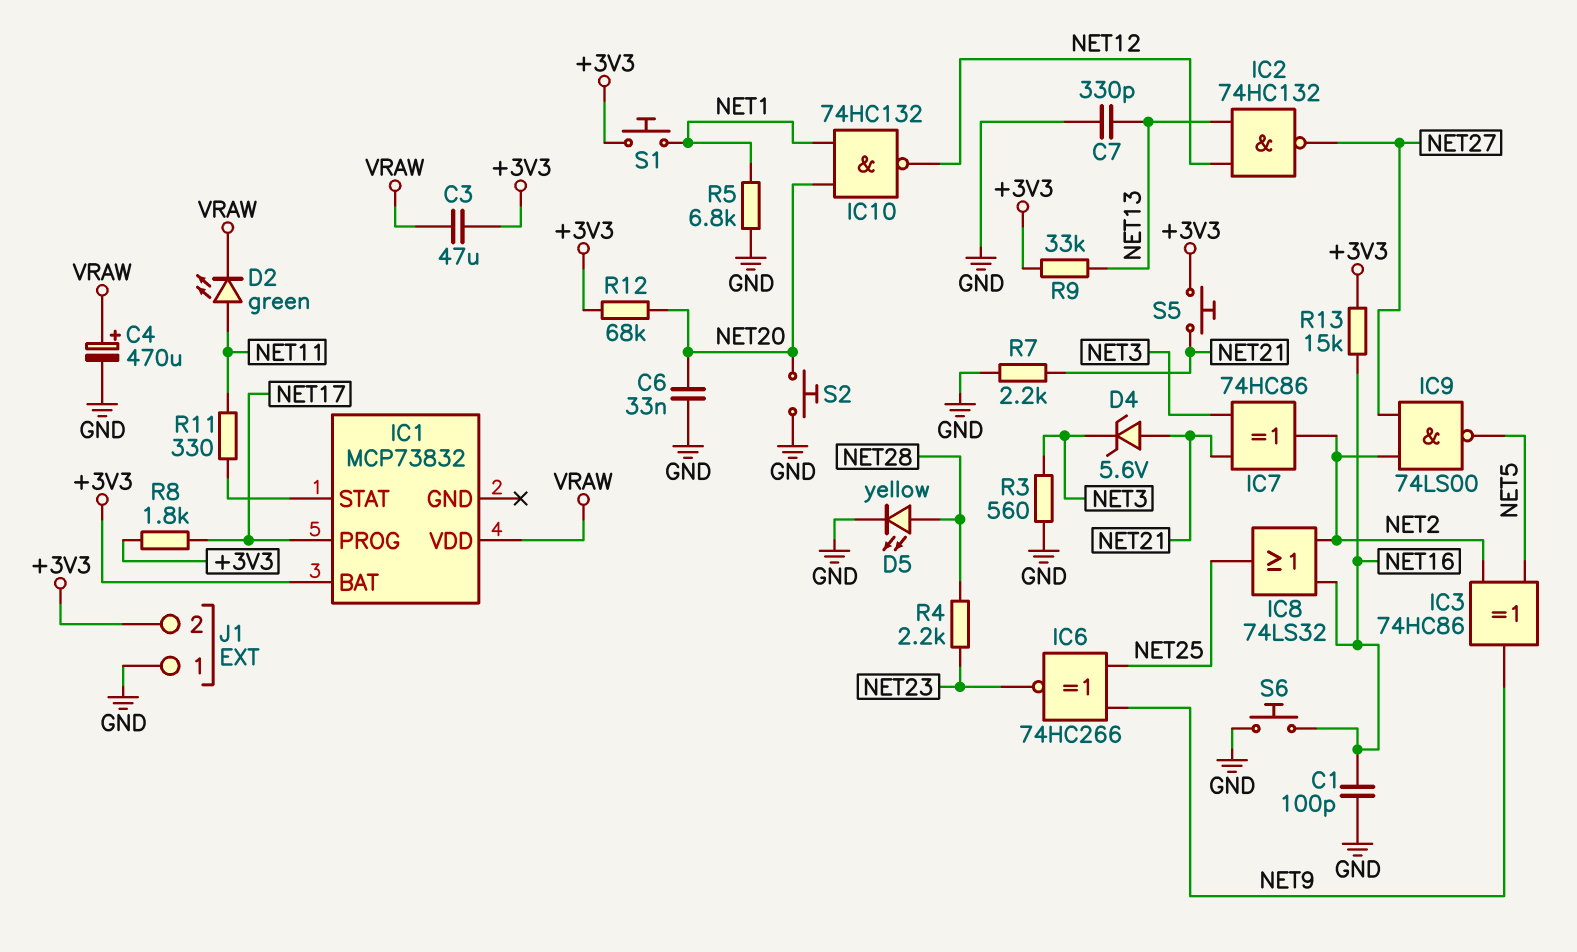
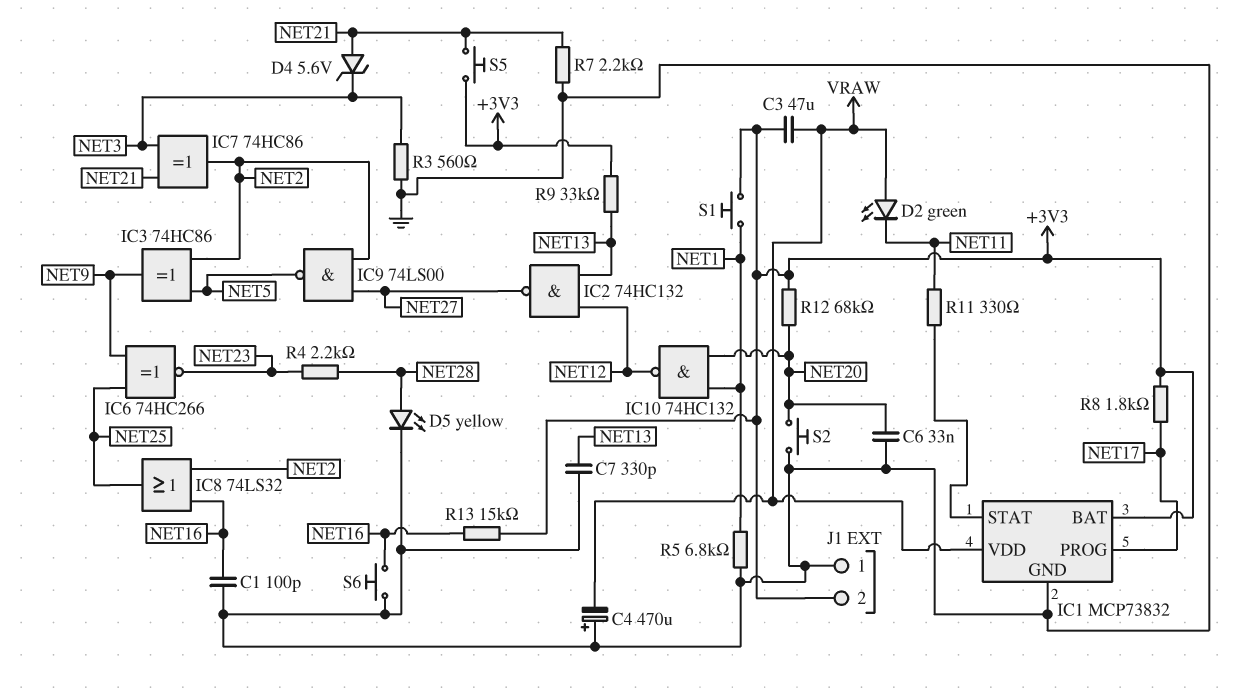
C4: 470uF (plus VRAW, minus GND) -> 470uF (plus GND, minus VRAW)
D2: LED green (A NET11, K VRAW) -> LED green (A VRAW, K NET11)
IC1 pin GND: none -> GND

